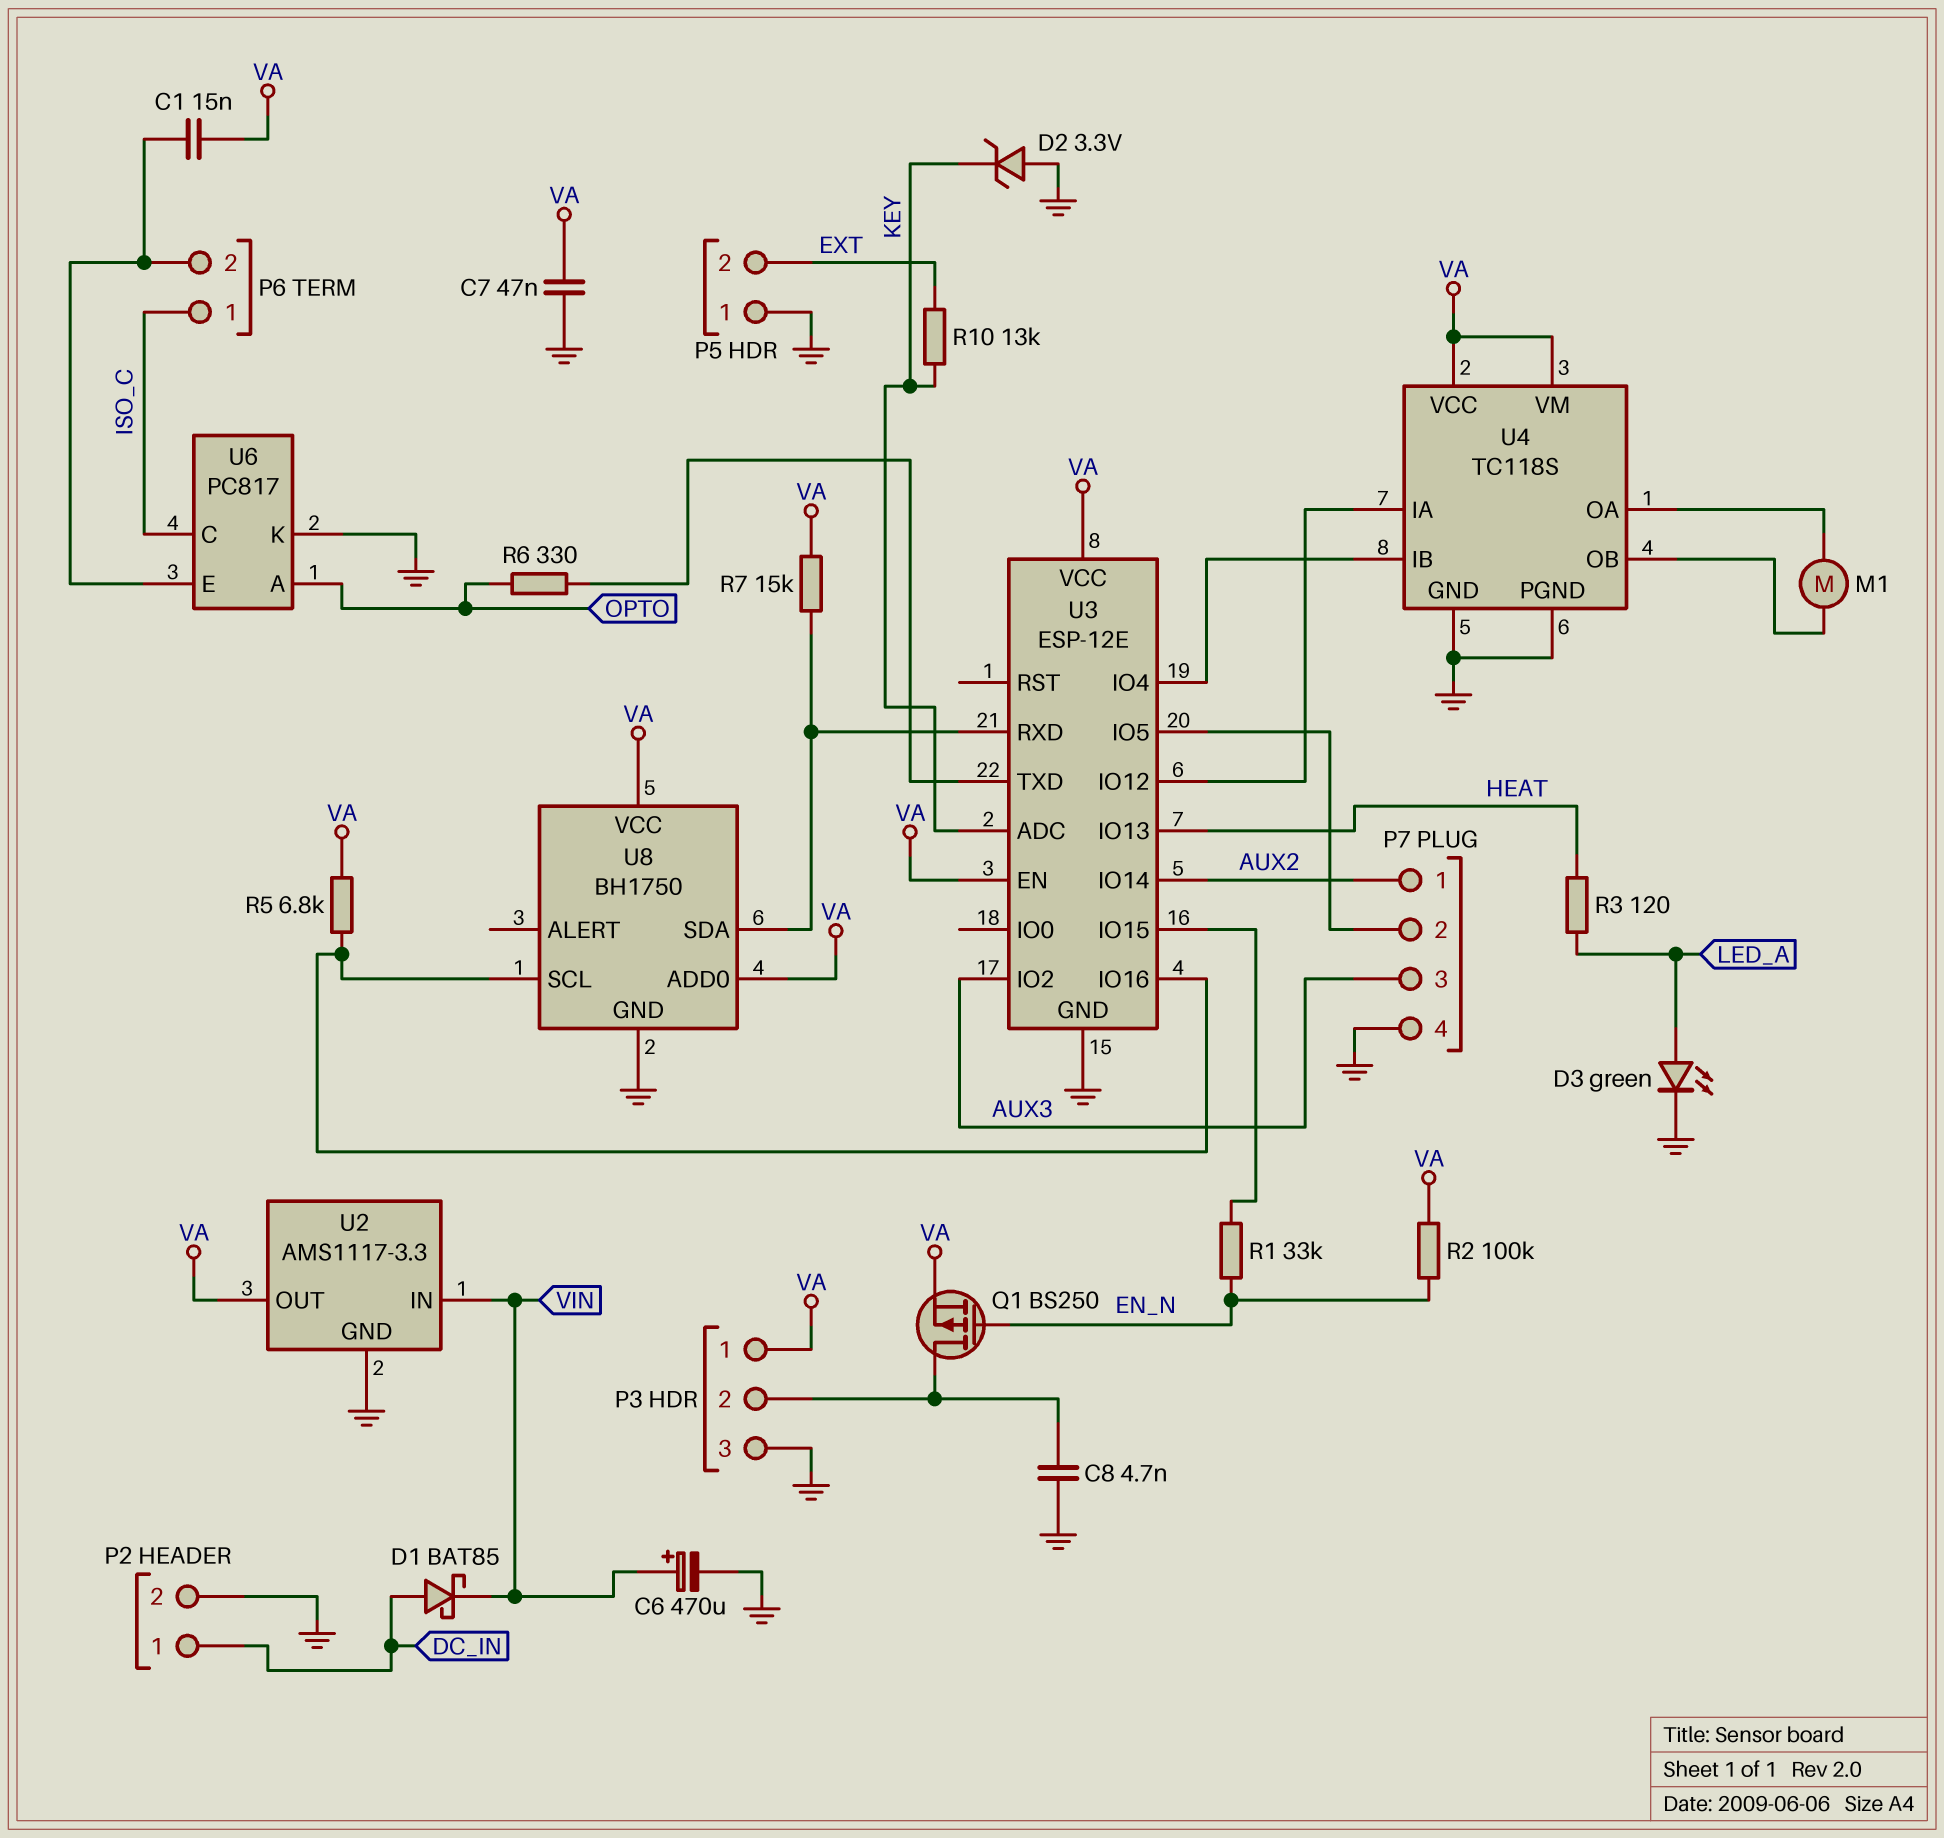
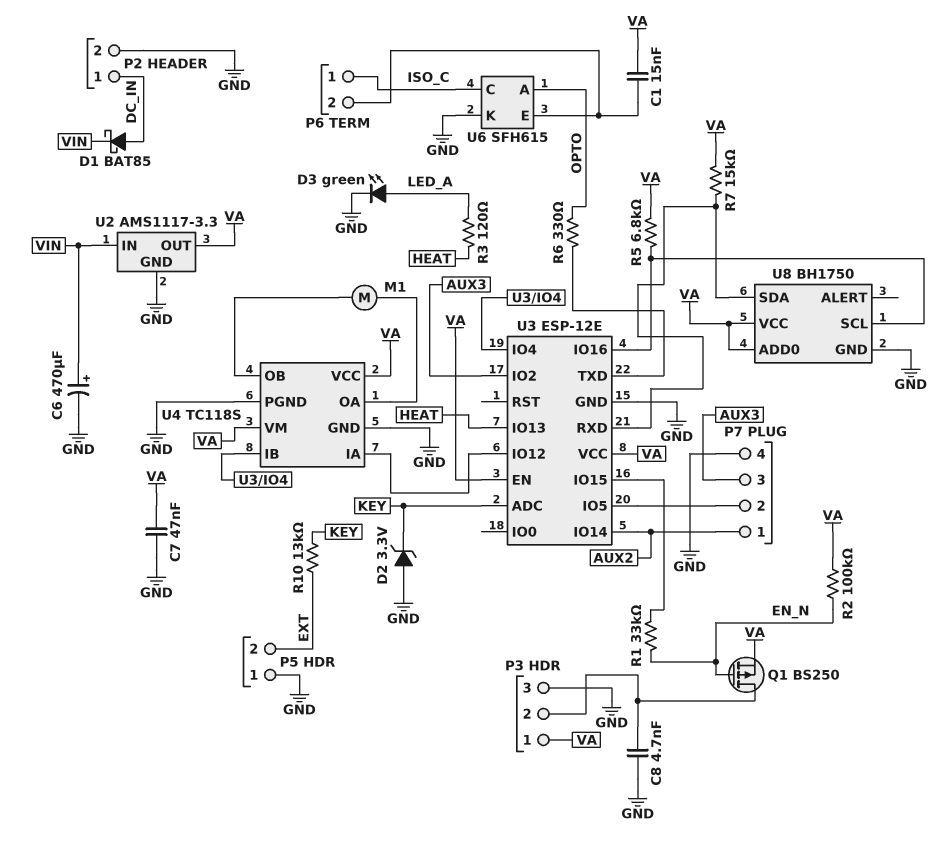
U6: PC817 -> SFH615

